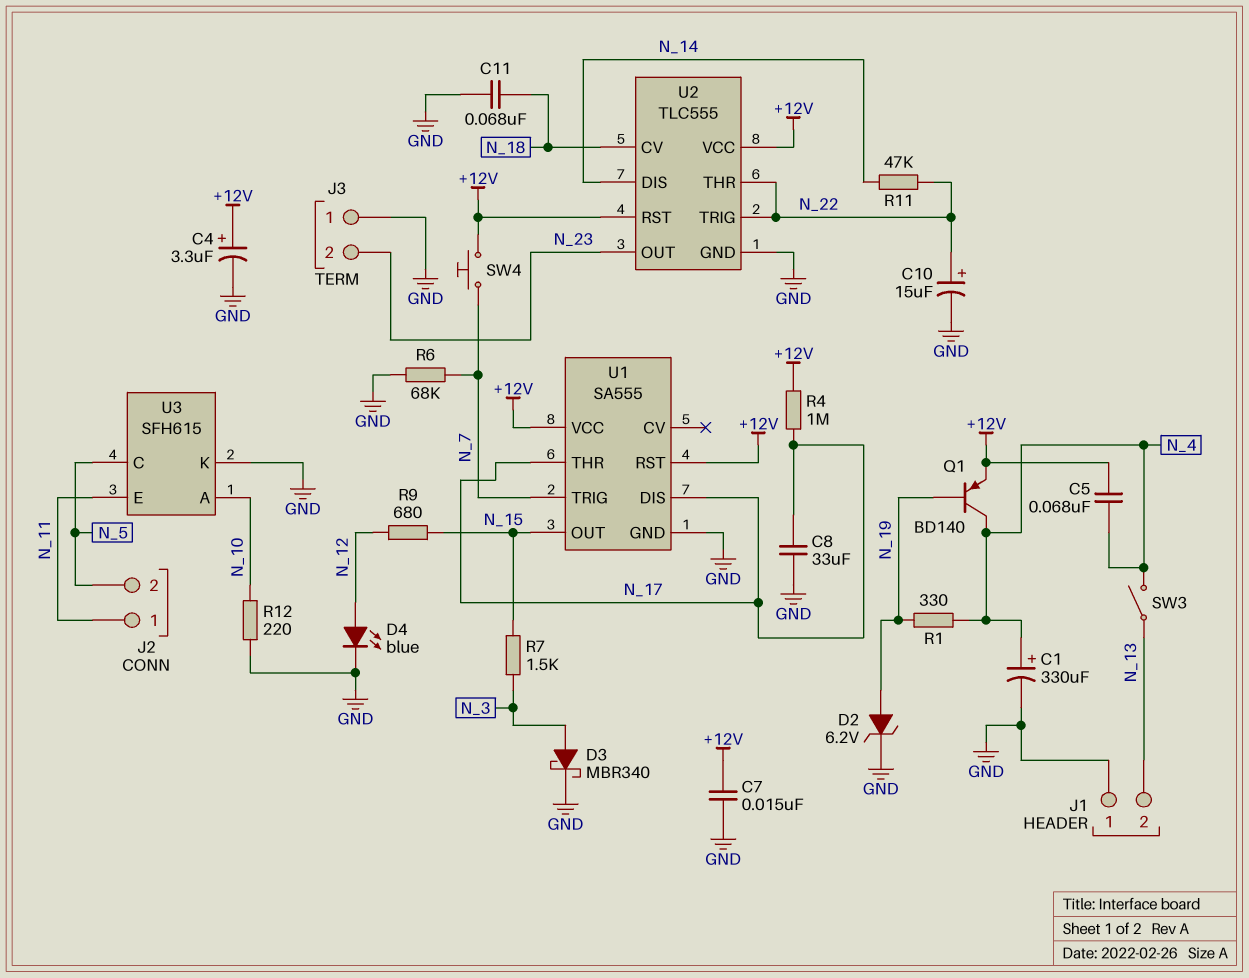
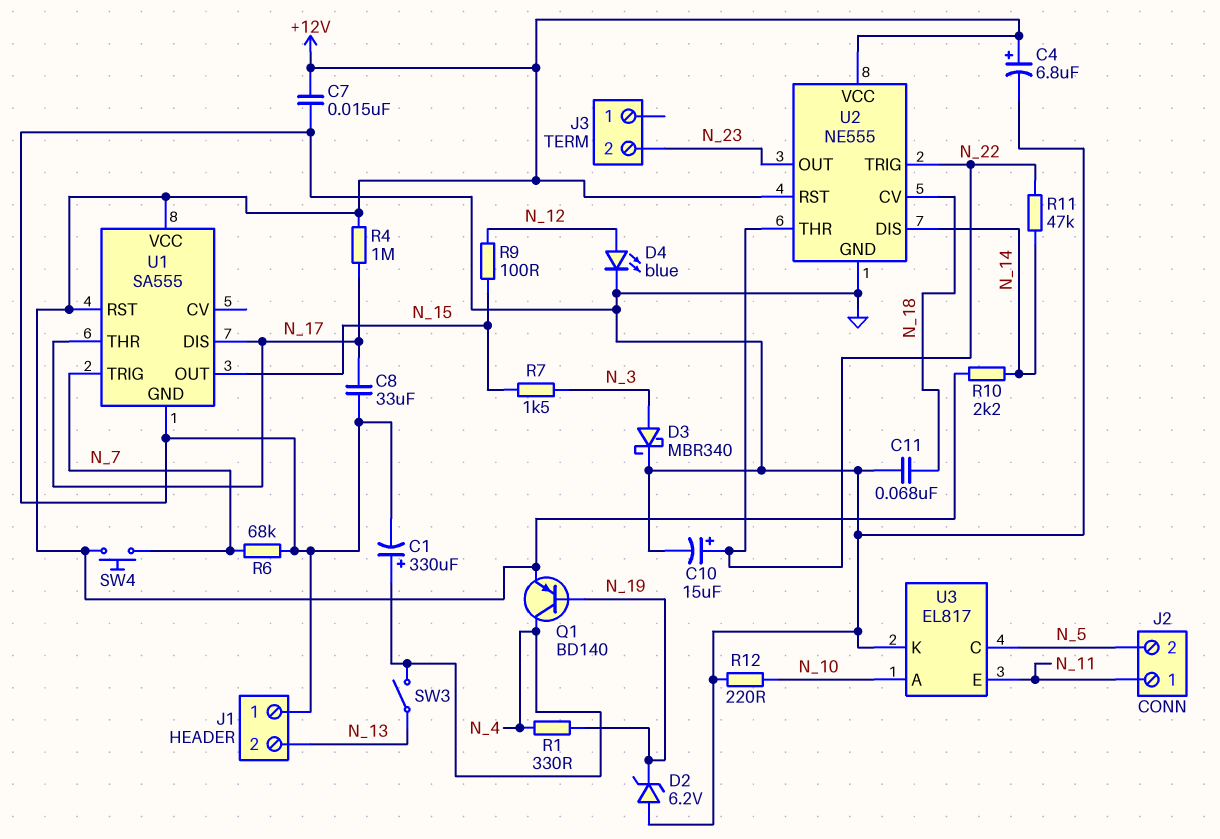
C4: 3.3uF (plus +12V, minus GND) -> 6.8uF (plus +12V, minus GND)
C5: 68nF (+12V, N_4) -> none
D2: zener 6.2V (A N_19, K GND) -> zener 6.2V (A GND, K N_19)
J3 pin 1: GND -> none
R9: 680 (N_12, N_15) -> 100 (N_12, N_15)
R10: none -> 2.2k (+12V, N_14)
U2: TLC555 -> NE555
U3: SFH615 -> EL817

